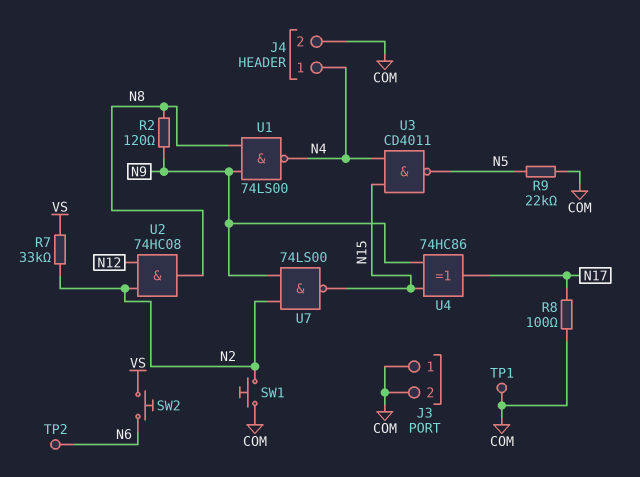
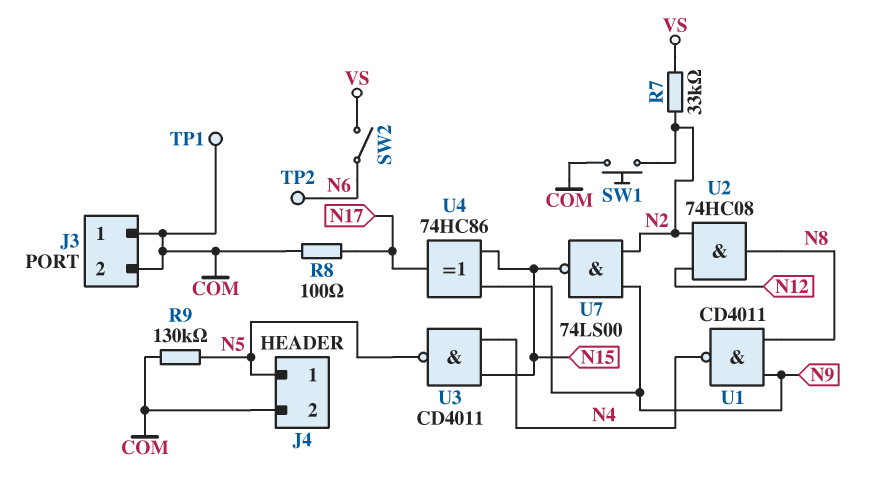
J4 pin 1: N4 -> N5
R2: 120 (N8, N9) -> none
R9: 22k (COM, N5) -> 130k (COM, N5)
SW2: button (N6, VS) -> switch (N6, VS)
U1: NAND 74LS00 (in N8, in N9, out N4) -> NAND CD4011 (in N8, in N9, out N4)

